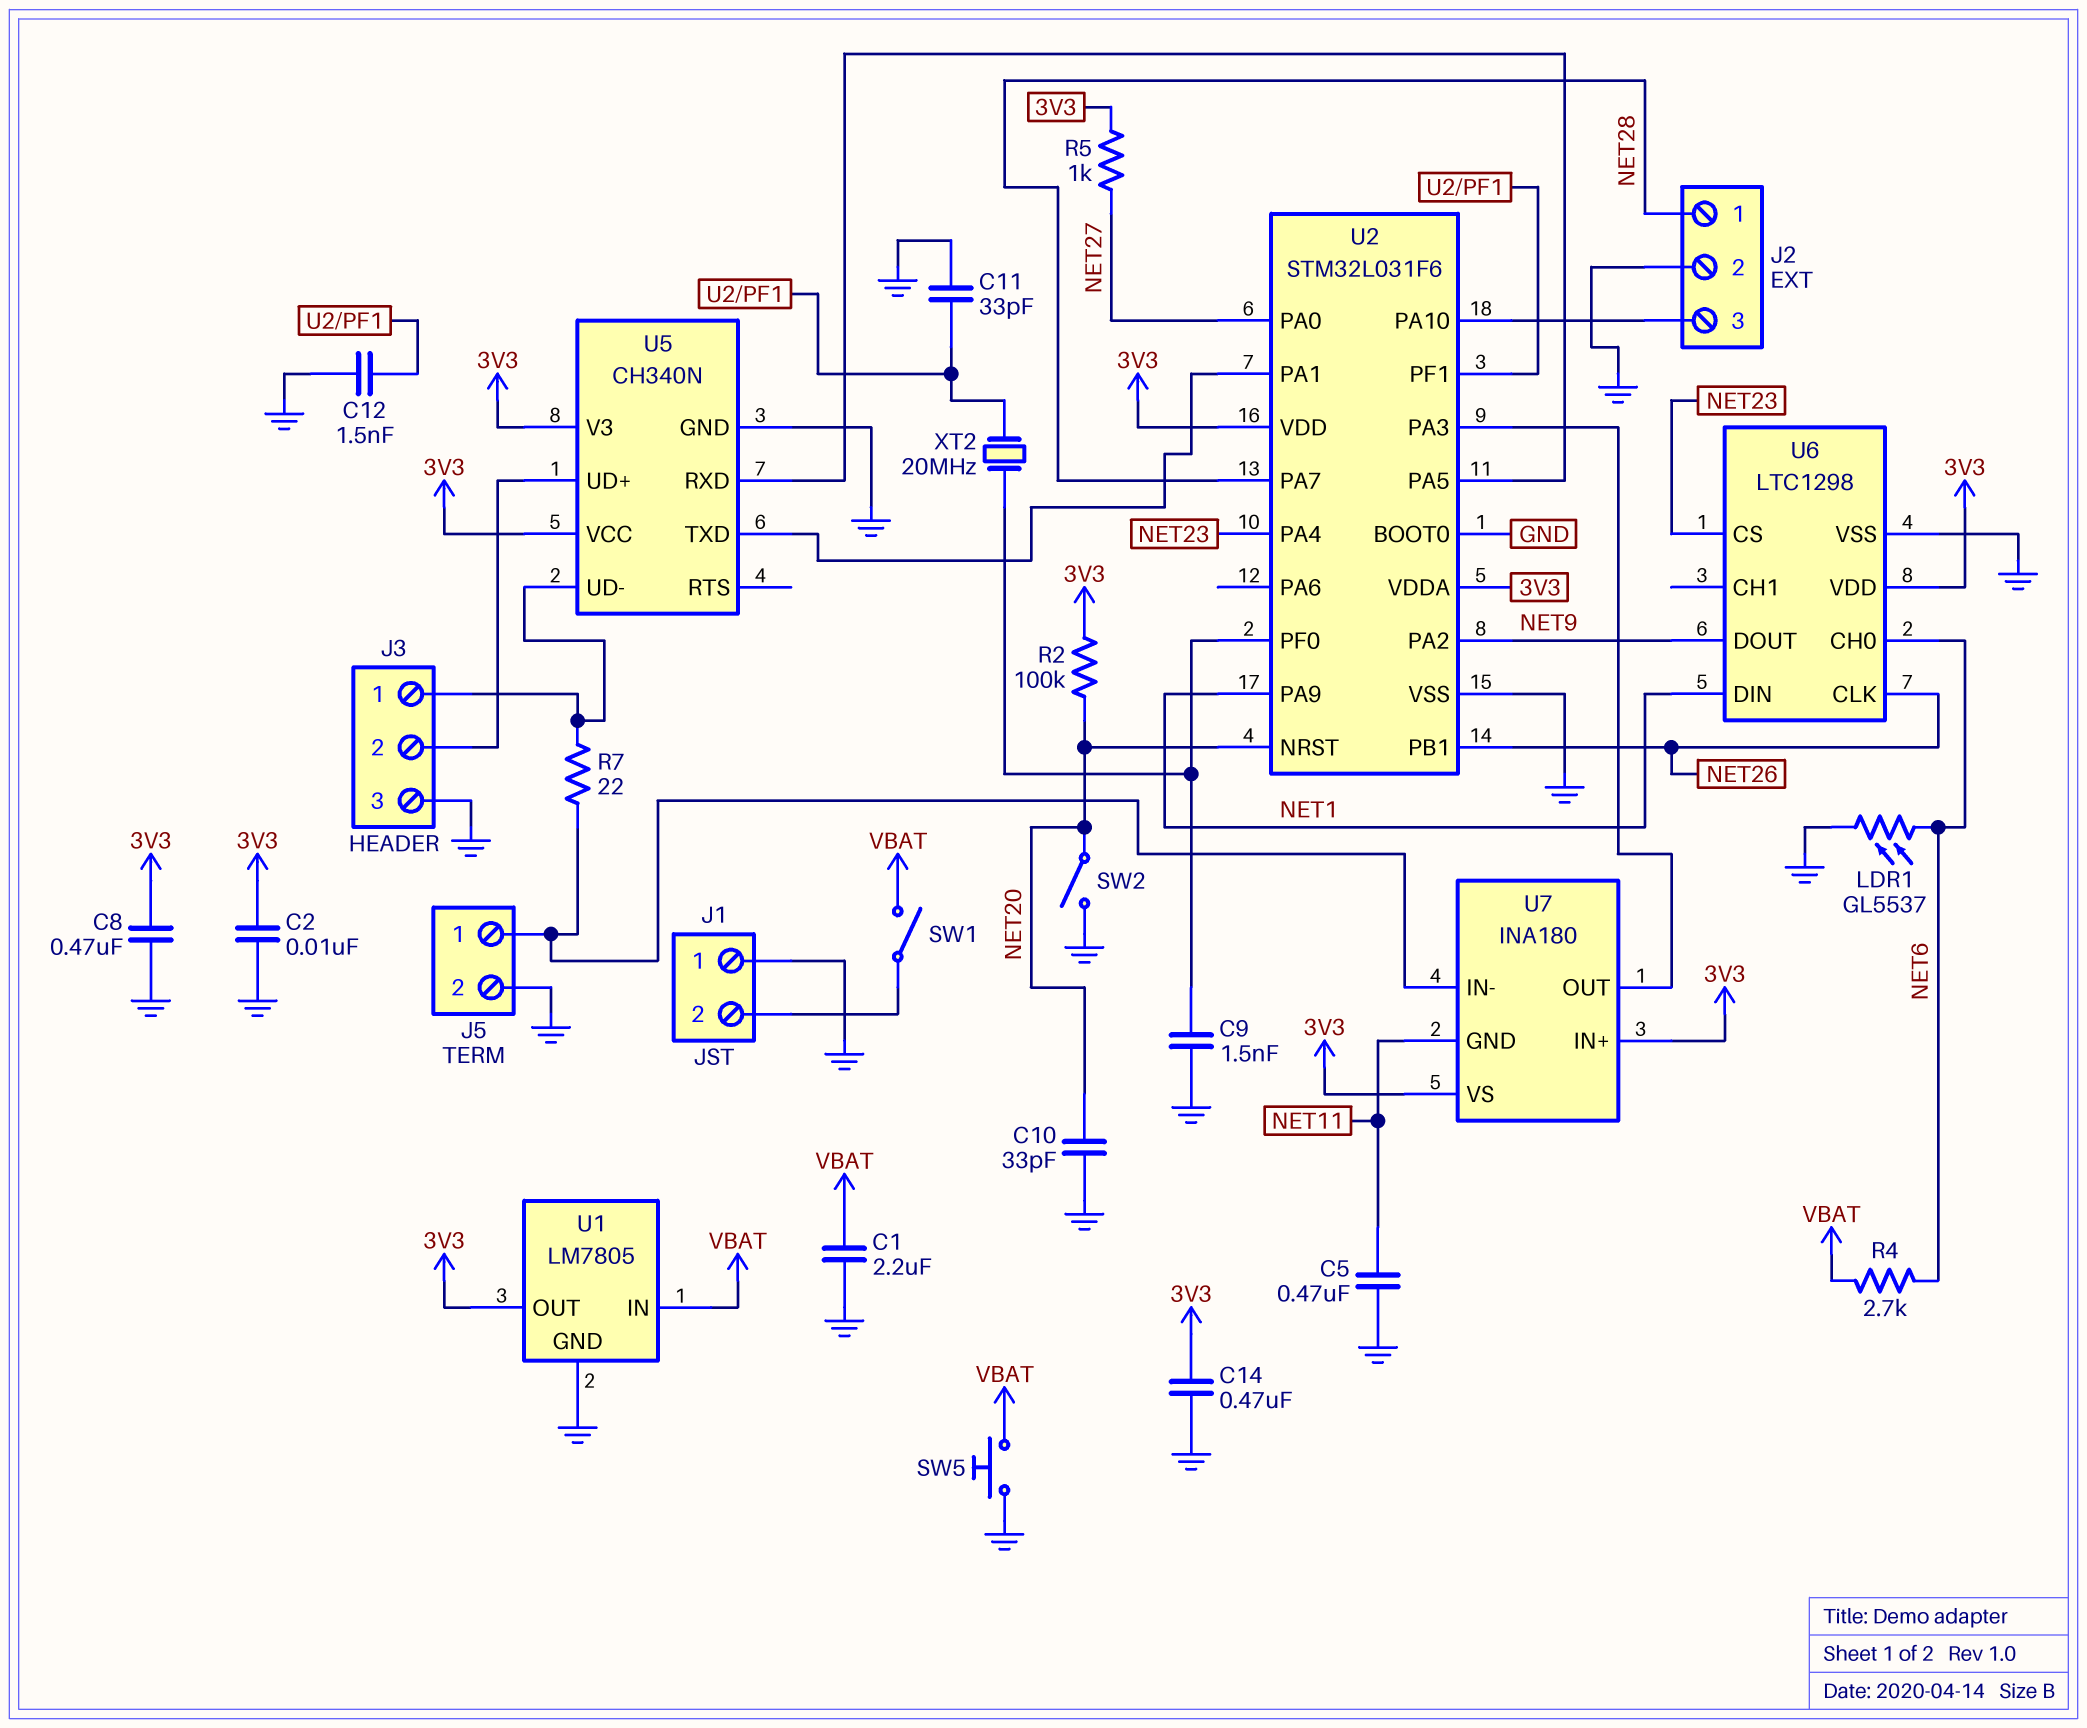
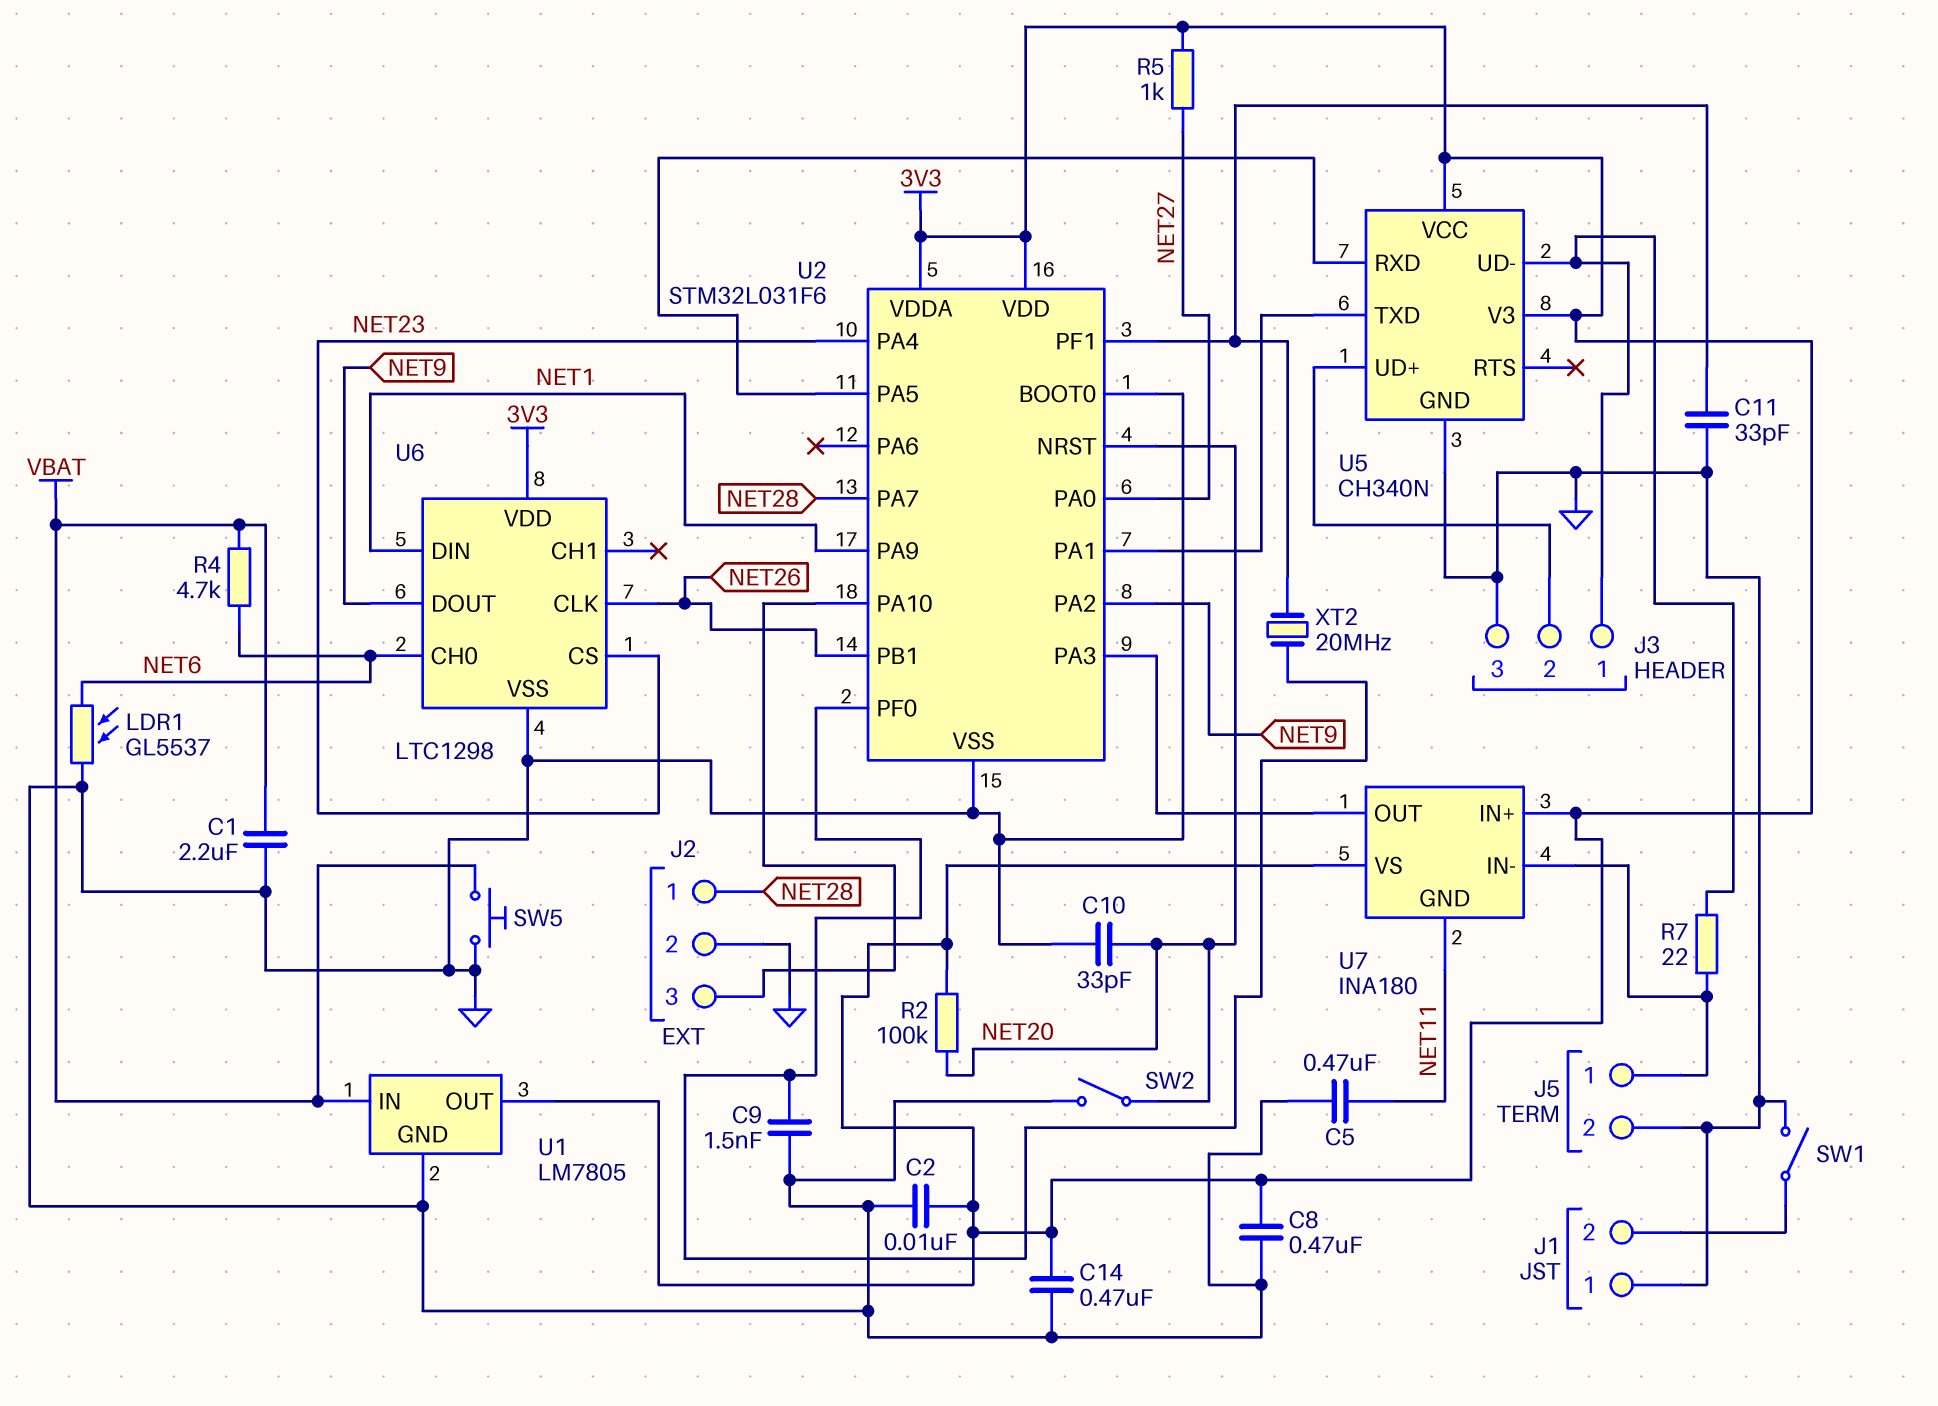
C12: 1.5nF (GND, U2/PF1) -> none
R4: 2.7k (NET6, VBAT) -> 4.7k (NET6, VBAT)
SW1: switch (J1/2, VBAT) -> switch (GND, J1/2)

